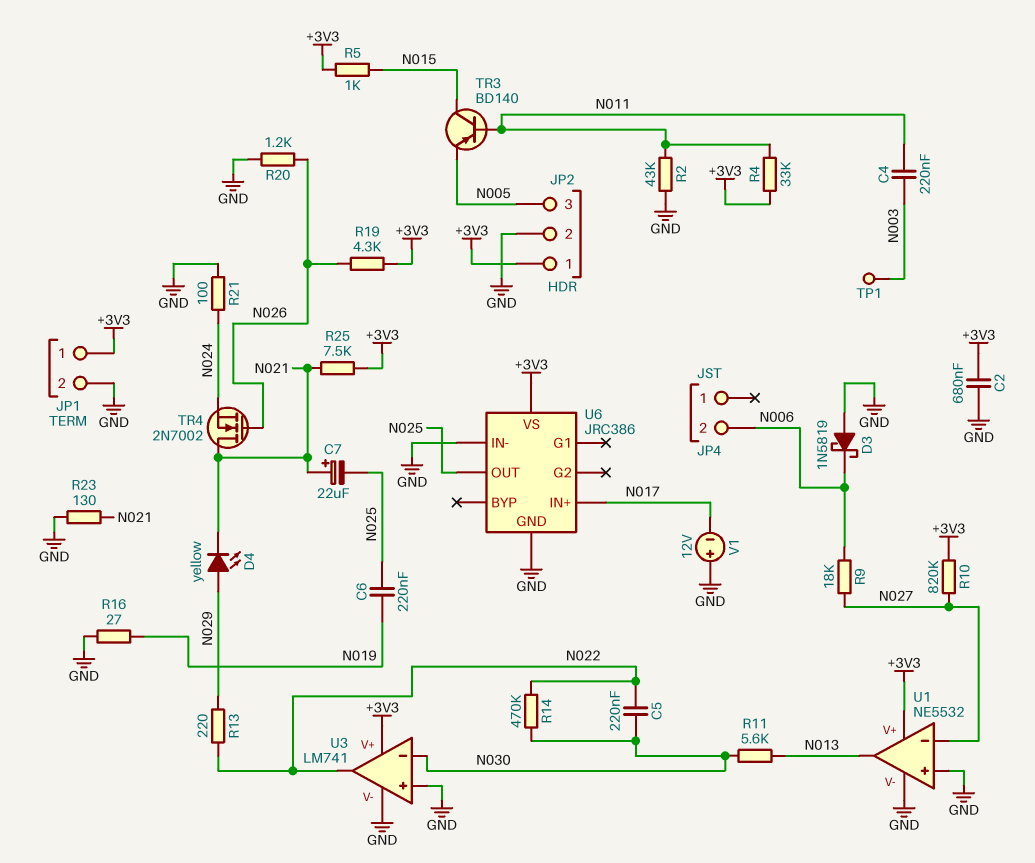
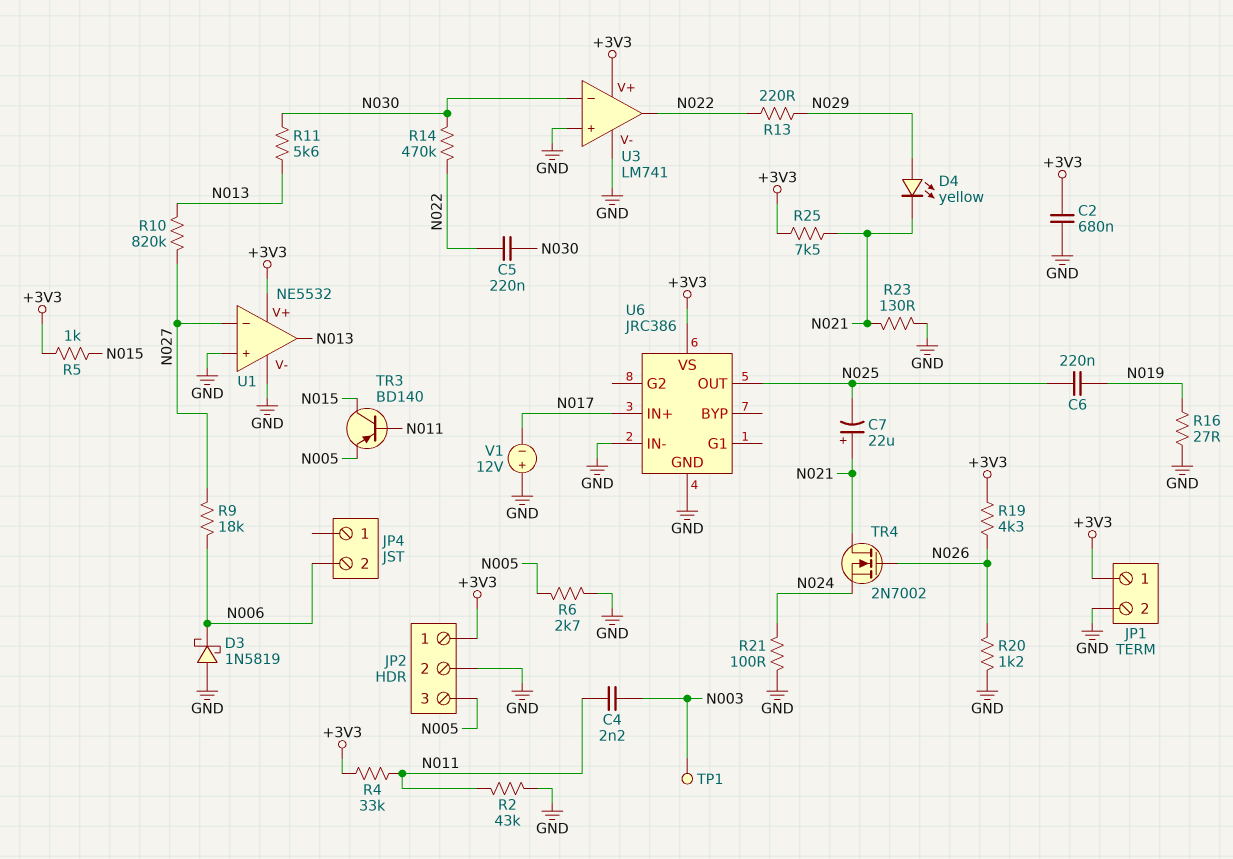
C4: 220nF (N003, N011) -> 2.2nF (N003, N011)
R6: none -> 2.7k (GND, N005)
R10: 820k (+3V3, N027) -> 820k (N013, N027)

